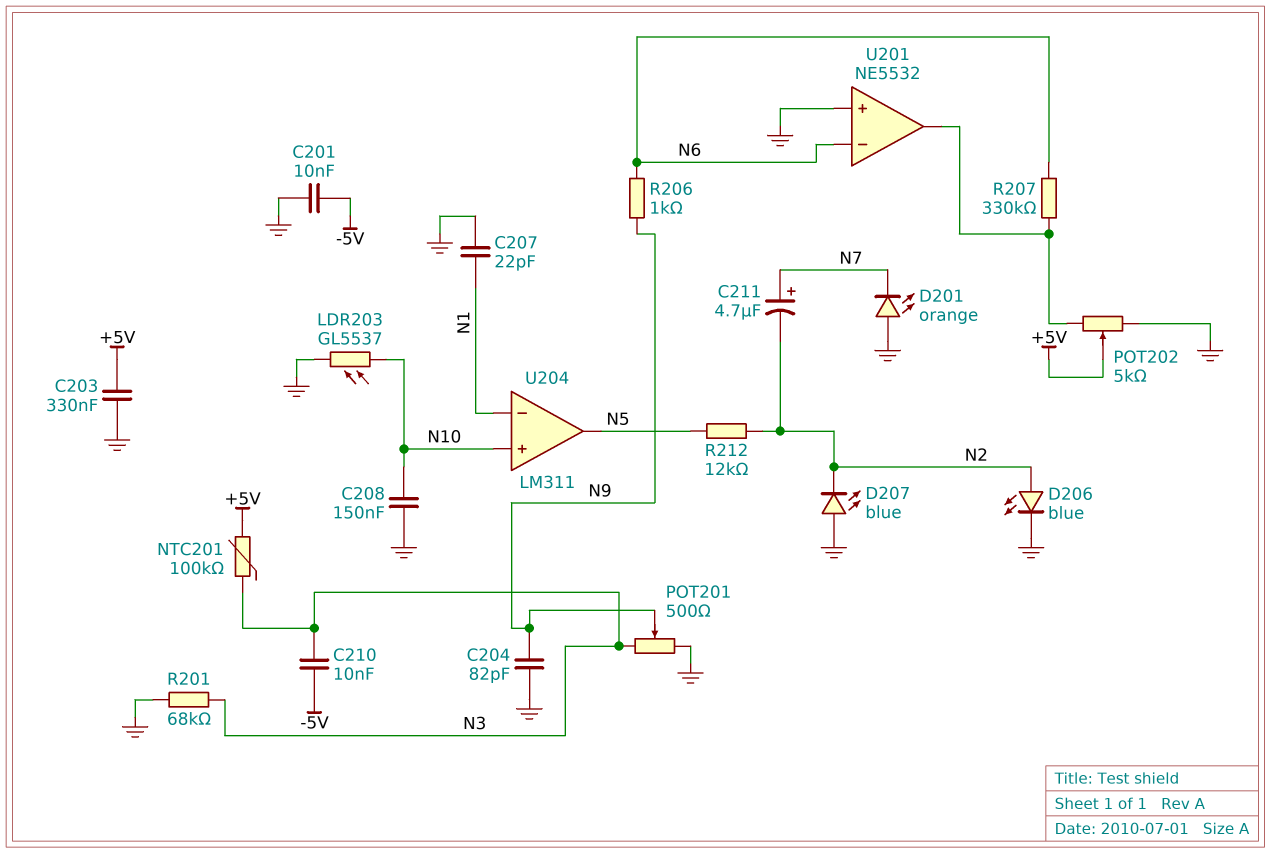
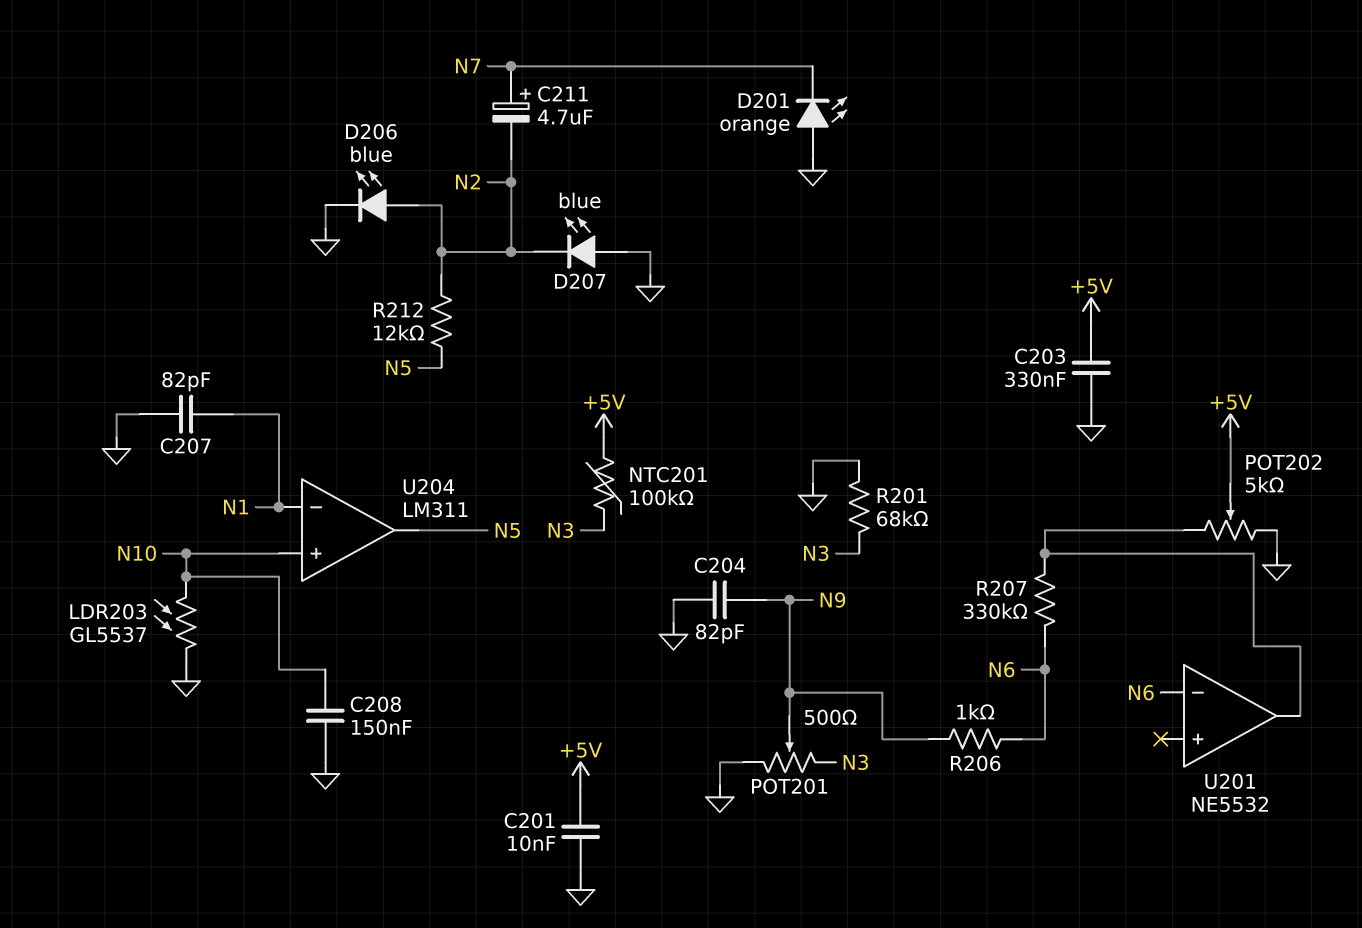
C201: 10nF (-5V, GND) -> 10nF (+5V, GND)
C207: 22pF (GND, N1) -> 82pF (GND, N1)
C210: 10nF (-5V, N3) -> none
U201 pin in+: GND -> none

